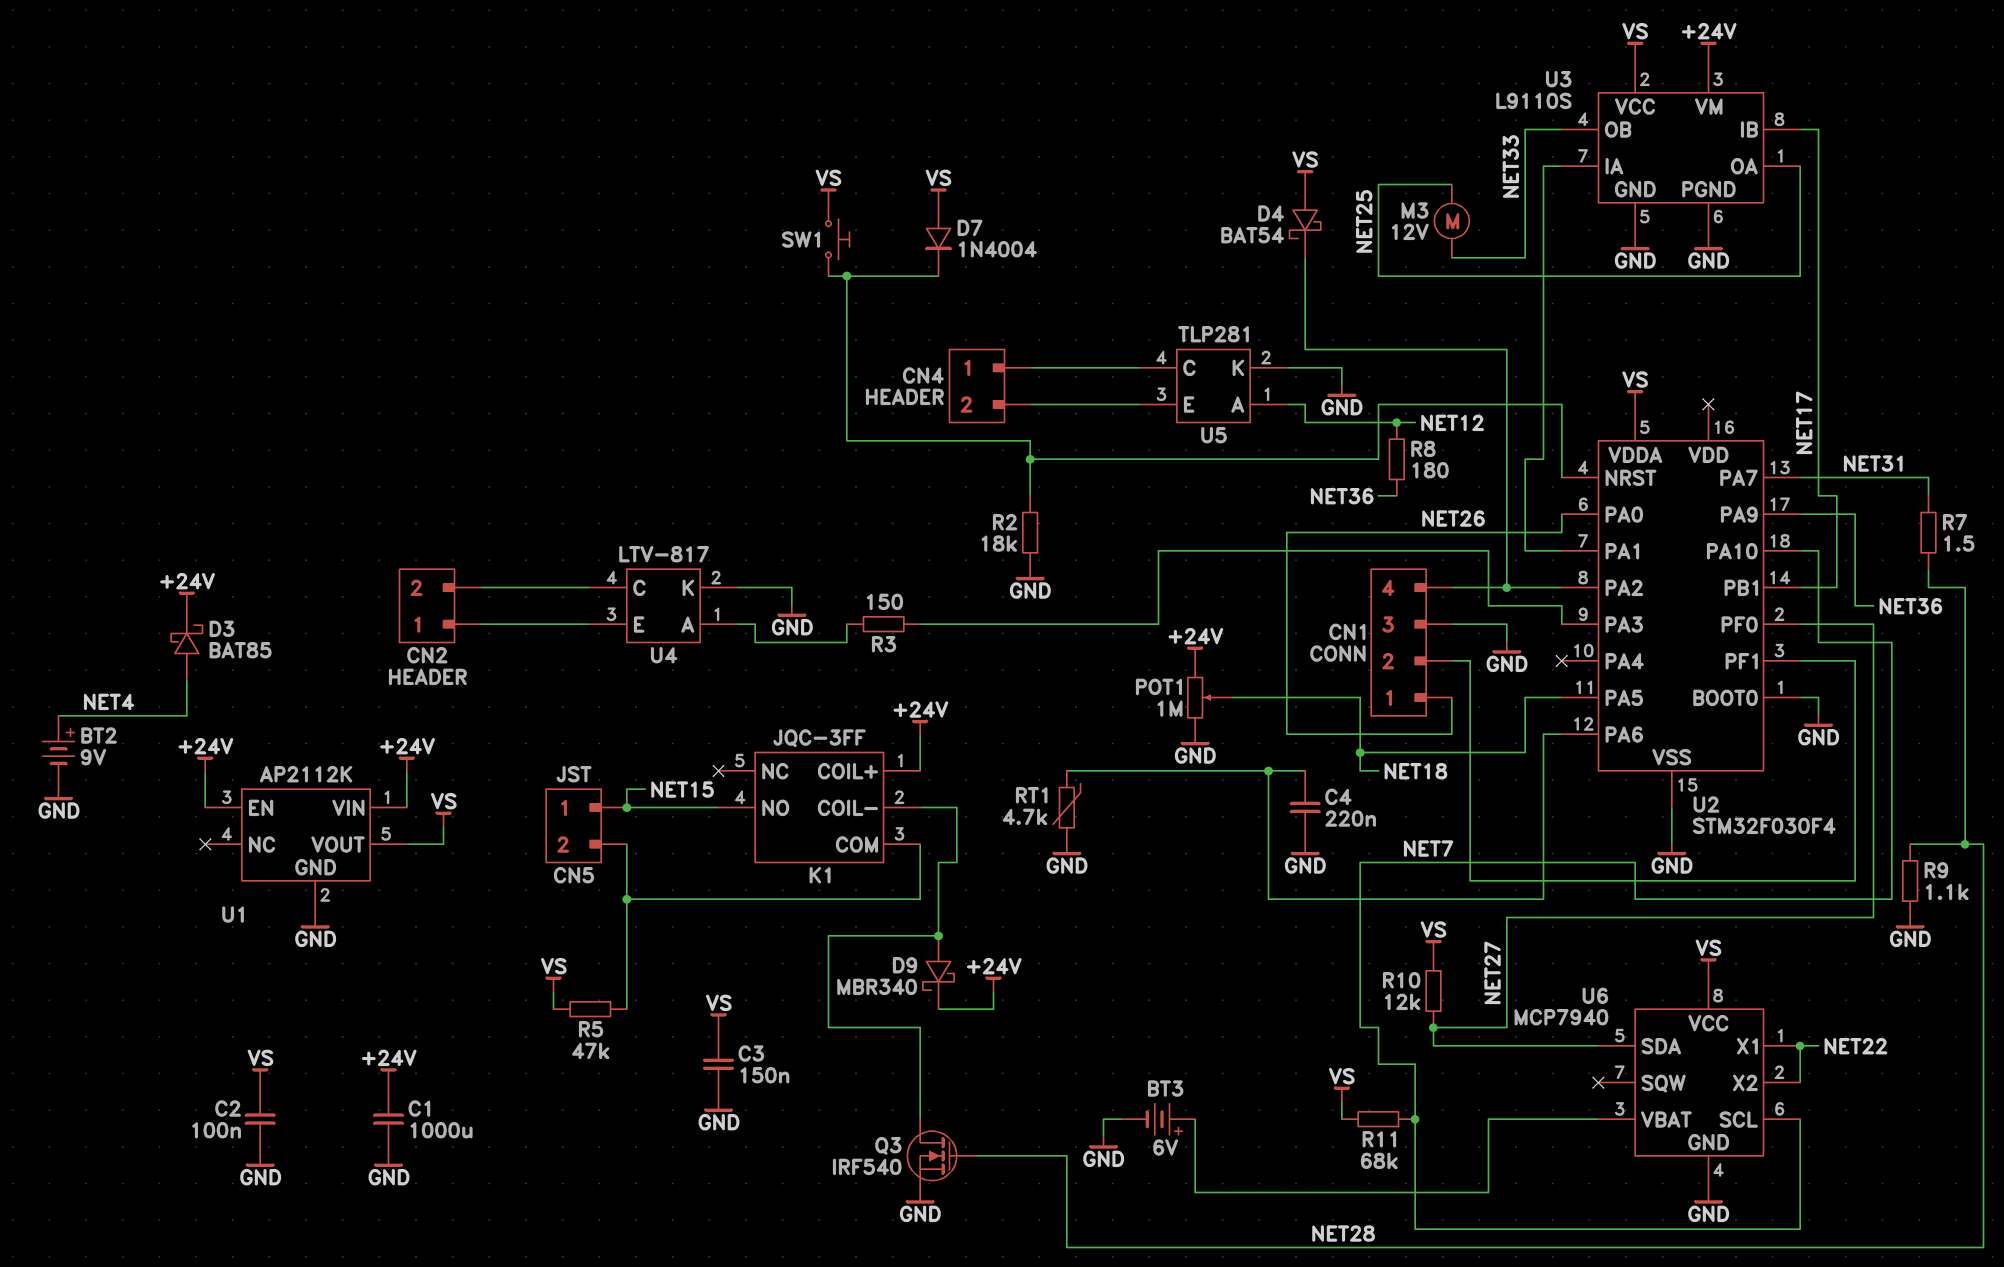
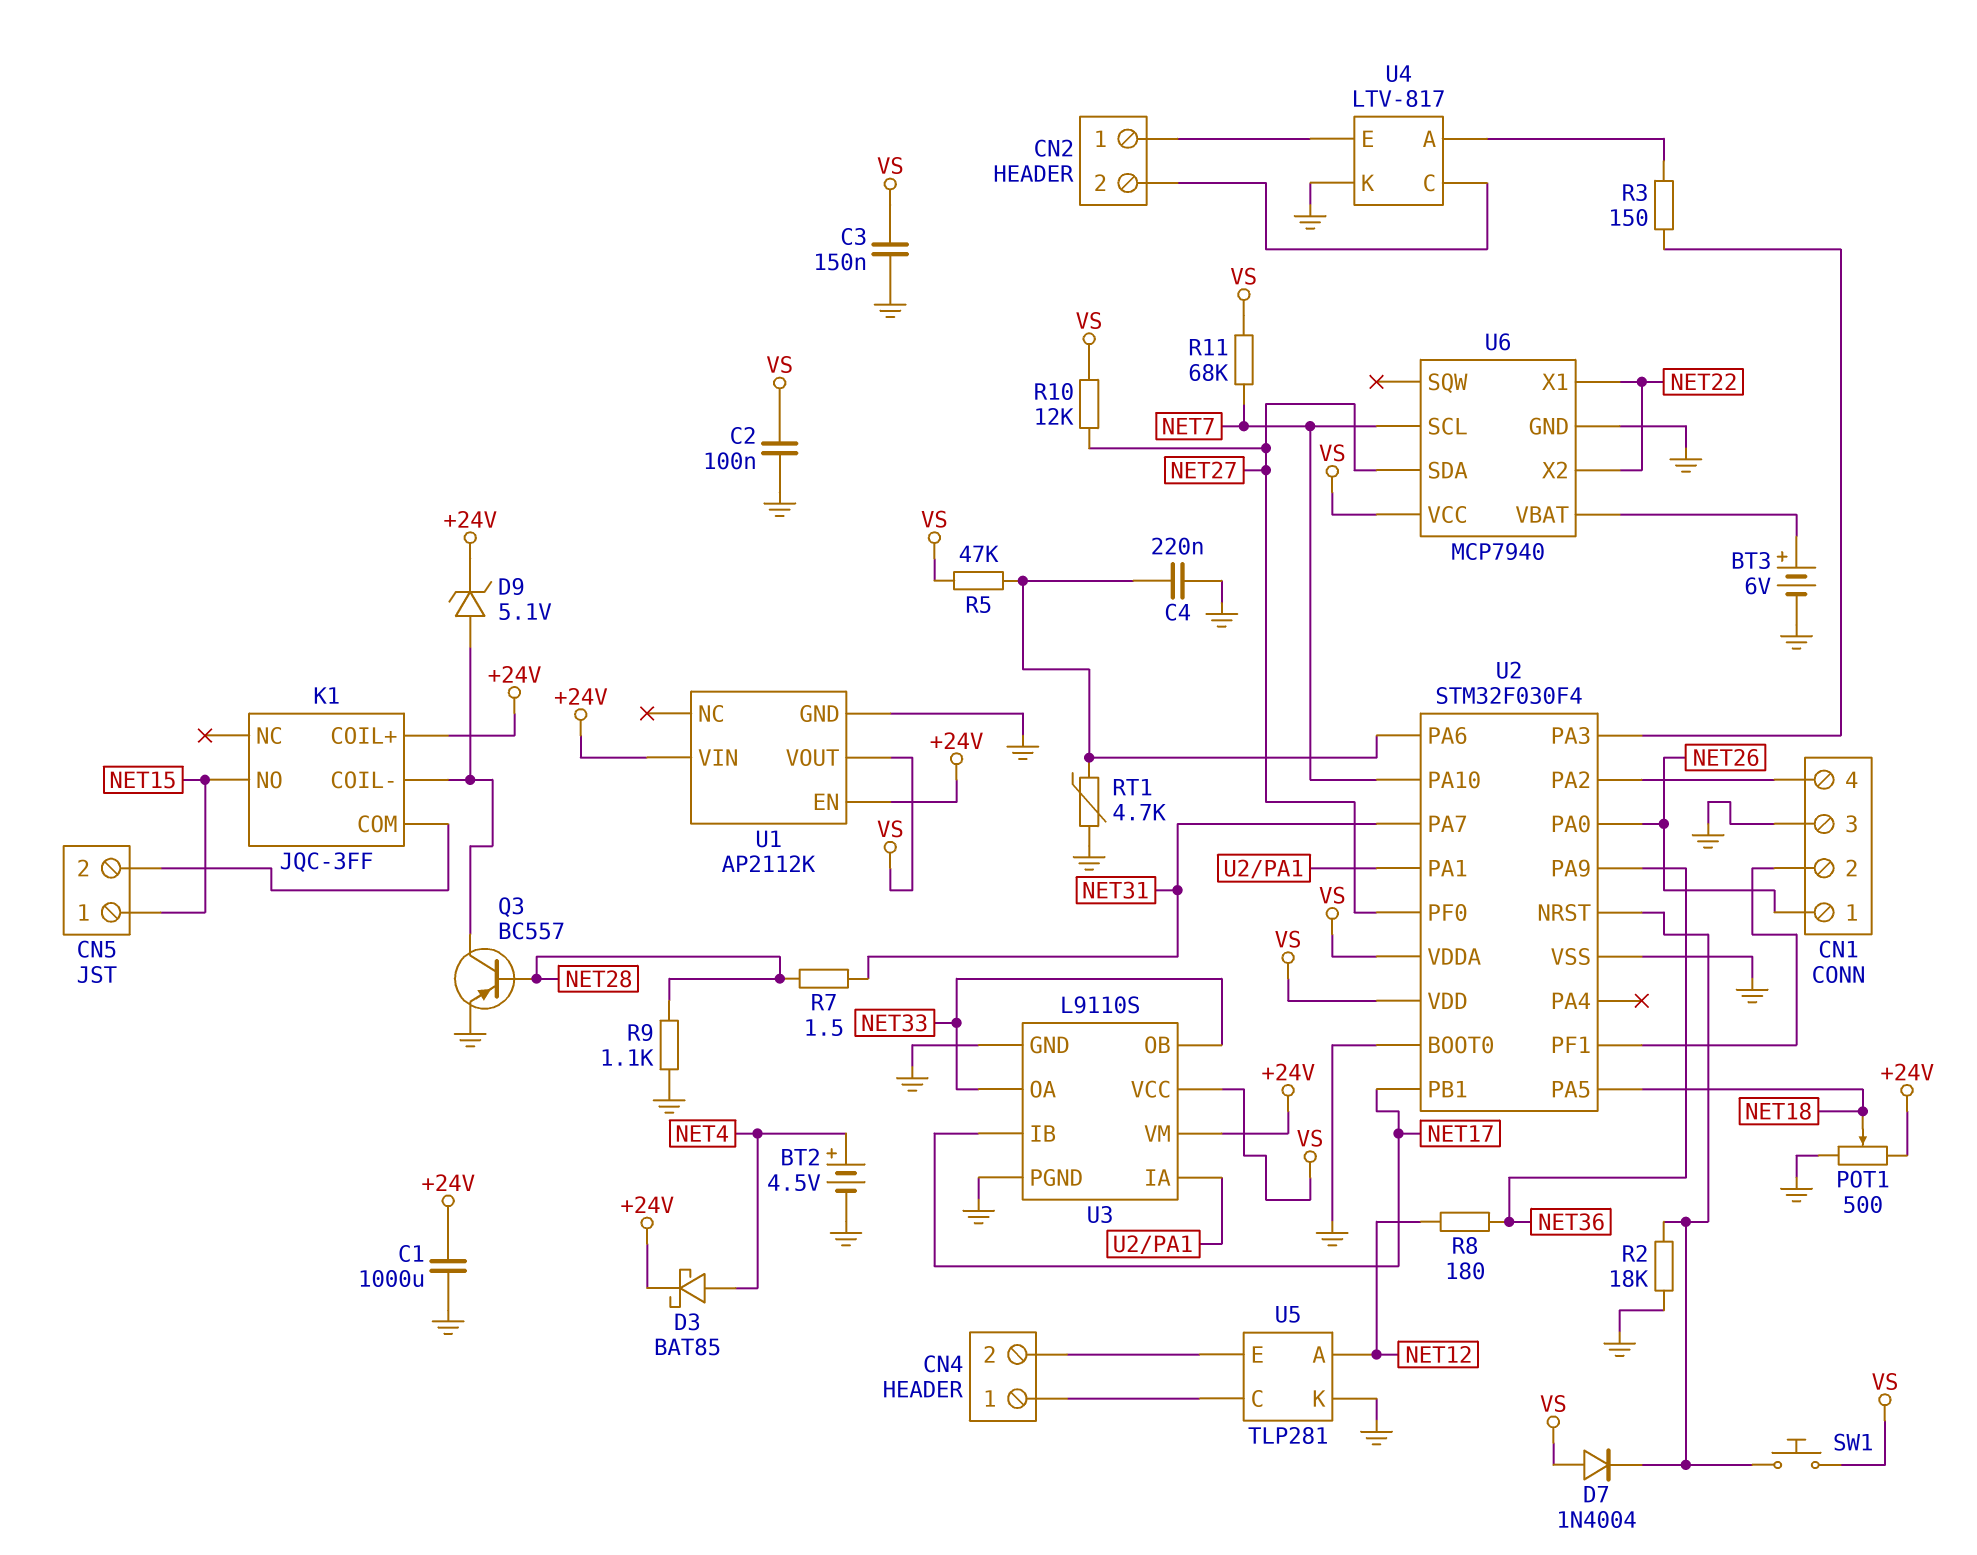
BT2: 9V (plus NET4, minus GND) -> 4.5V (plus NET4, minus GND)
D4: schottky BAT54 (A VS, K CN1/4) -> none
D9: schottky MBR340 (A K1/COIL-, K +24V) -> zener 5.1V (A K1/COIL-, K +24V)
M3: motor 12V (NET25, NET33) -> none
POT1: 1M (+24V, GND, wiper NET18) -> 500 (+24V, GND, wiper NET18)
Q3: NMOS IRF540 (G NET28, D K1/COIL-, S GND) -> PNP BC557 (B NET28, C K1/COIL-, E GND)
R5: 47k (CN5/2, VS) -> 47k (U2/PA6, VS)
U2 pin VDD: none -> VS
U3 pin OA: NET25 -> NET33

